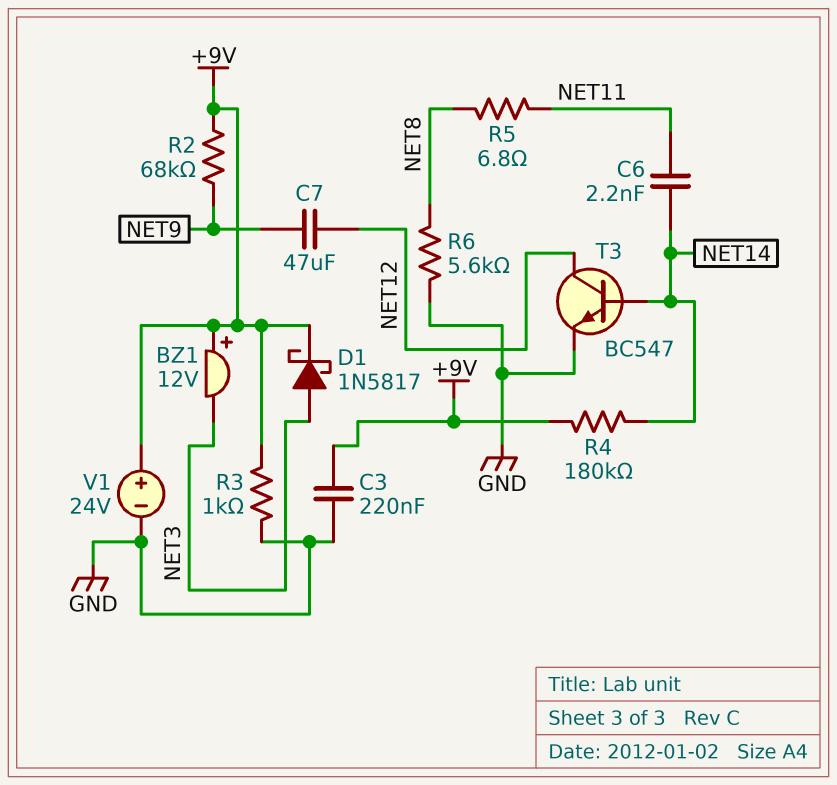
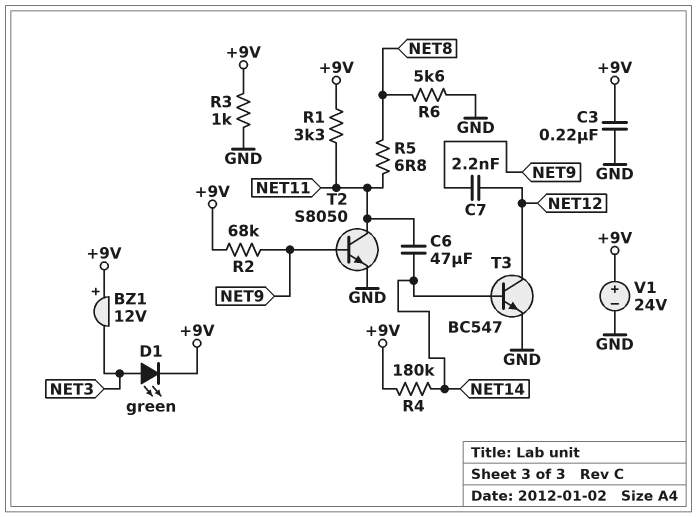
C6: 2.2nF (NET11, NET14) -> 47uF (NET11, NET14)
C7: 47uF (NET9, NET12) -> 2.2nF (NET9, NET12)
D1: schottky 1N5817 (A NET3, K +9V) -> LED green (A NET3, K +9V)
R1: none -> 3.3k (+9V, NET11)
T2: none -> NPN S8050 (B NET9, C NET11, E GND)

